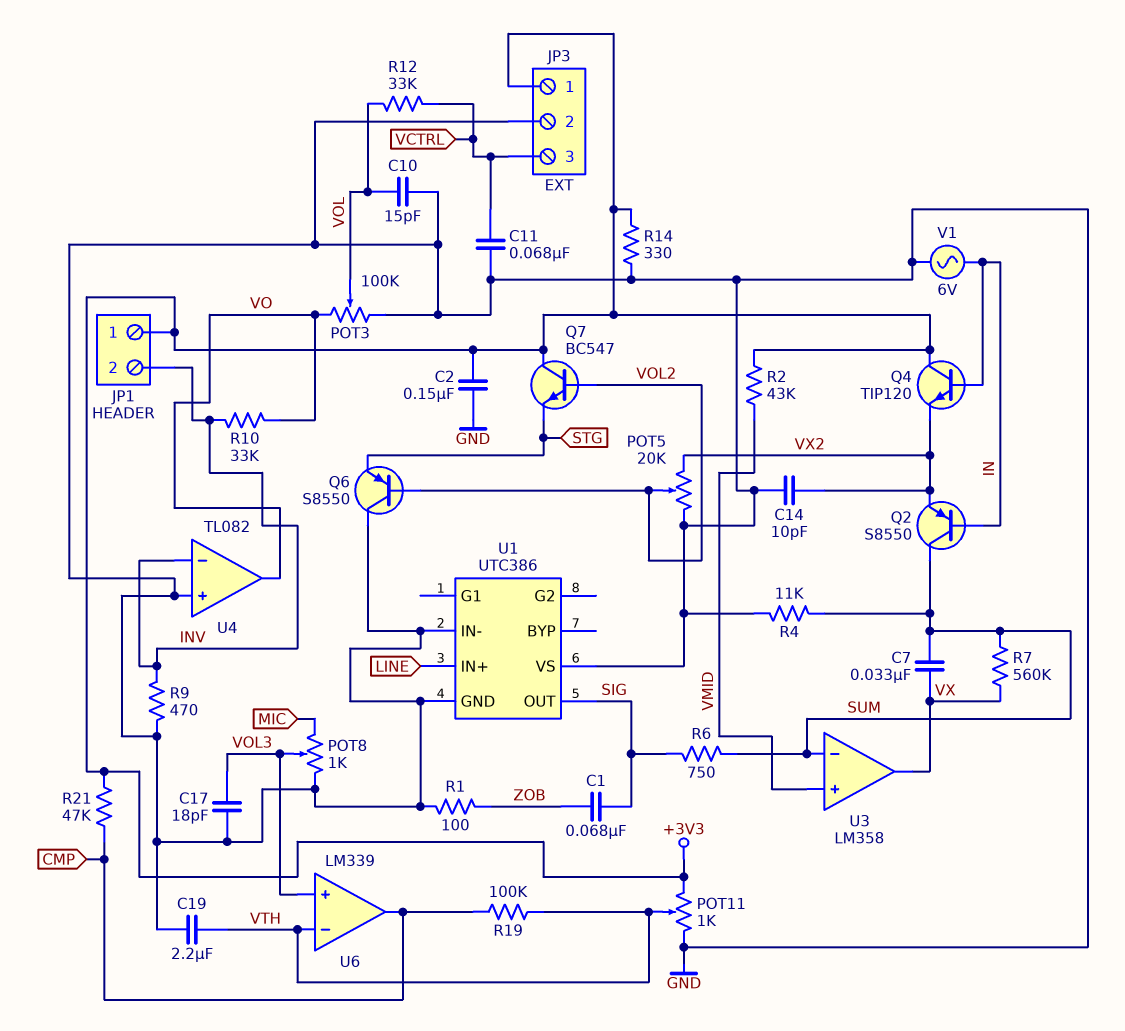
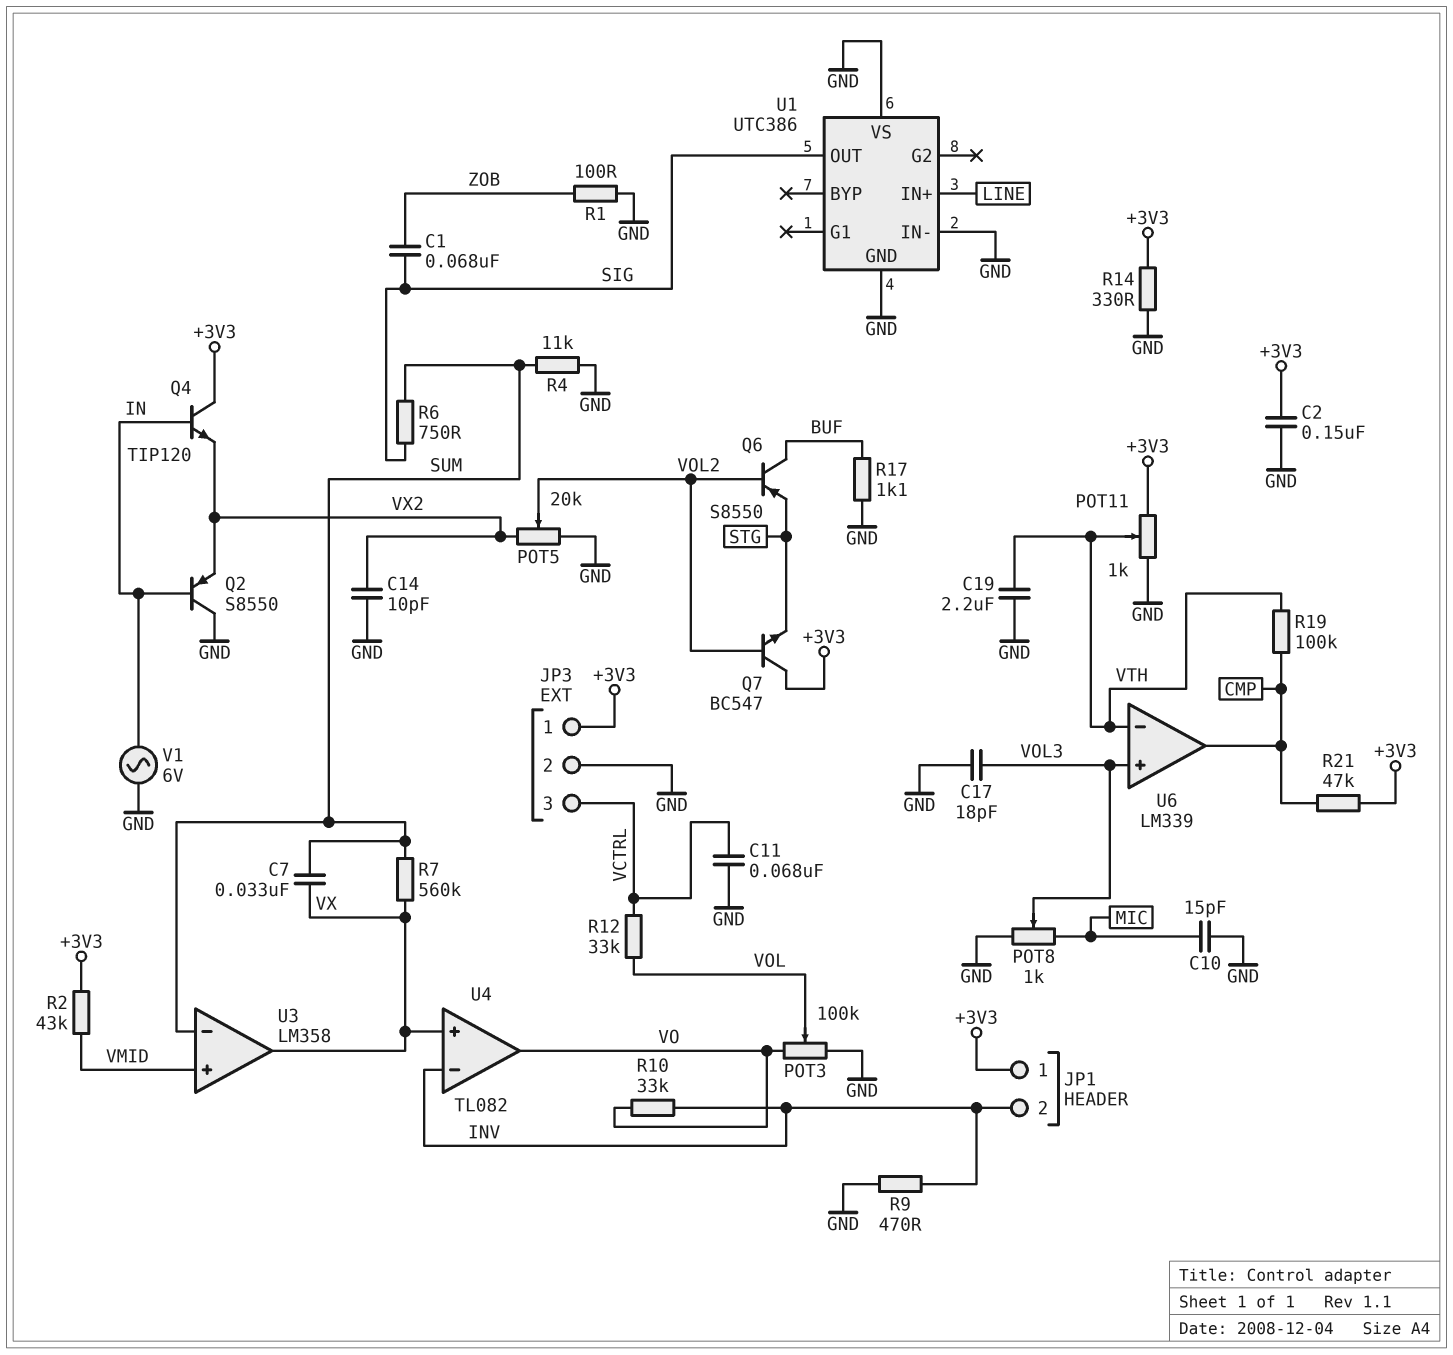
C10: 15pF (GND, VOL) -> 15pF (GND, MIC)
Q2: PNP S8550 (B IN, C SUM, E VX2) -> PNP S8550 (B IN, C GND, E VX2)
Q6: PNP S8550 (B VOL2, C GND, E STG) -> PNP S8550 (B VOL2, C BUF, E STG)
R17: none -> 1.1k (BUF, GND)
U4 pin in+: GND -> VX

